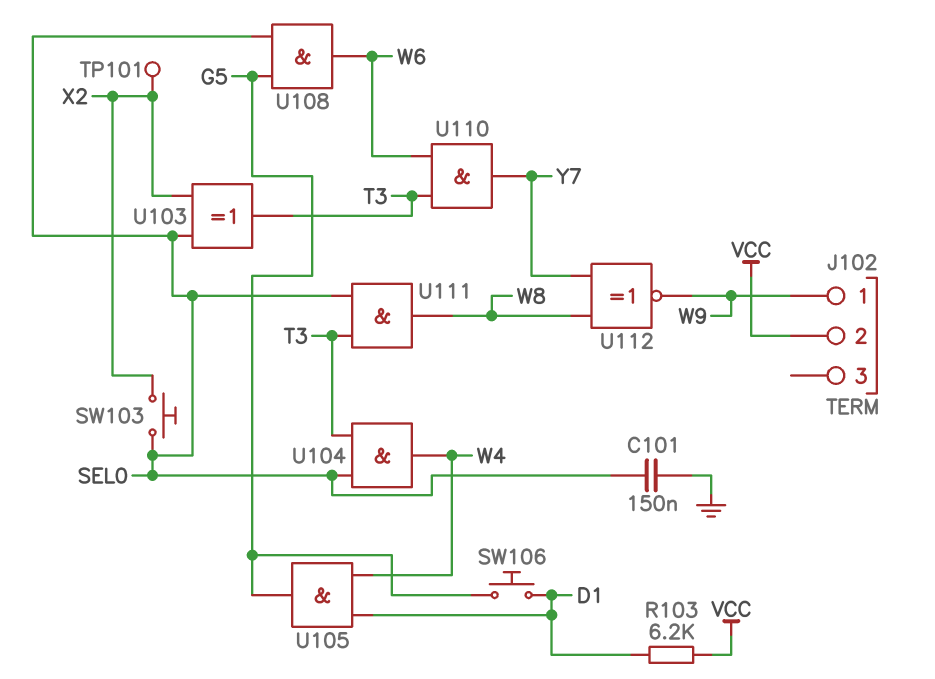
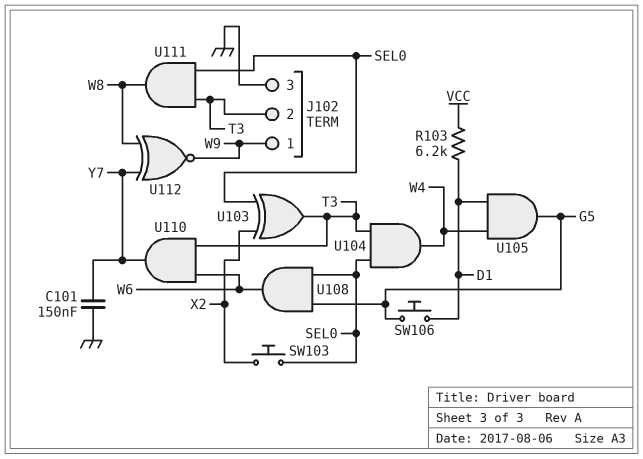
C101: 150nF (GND, SEL0) -> 150nF (GND, Y7)
J102 pin 2: VCC -> T3
J102 pin 3: none -> GND
TP101: test point (X2) -> none

